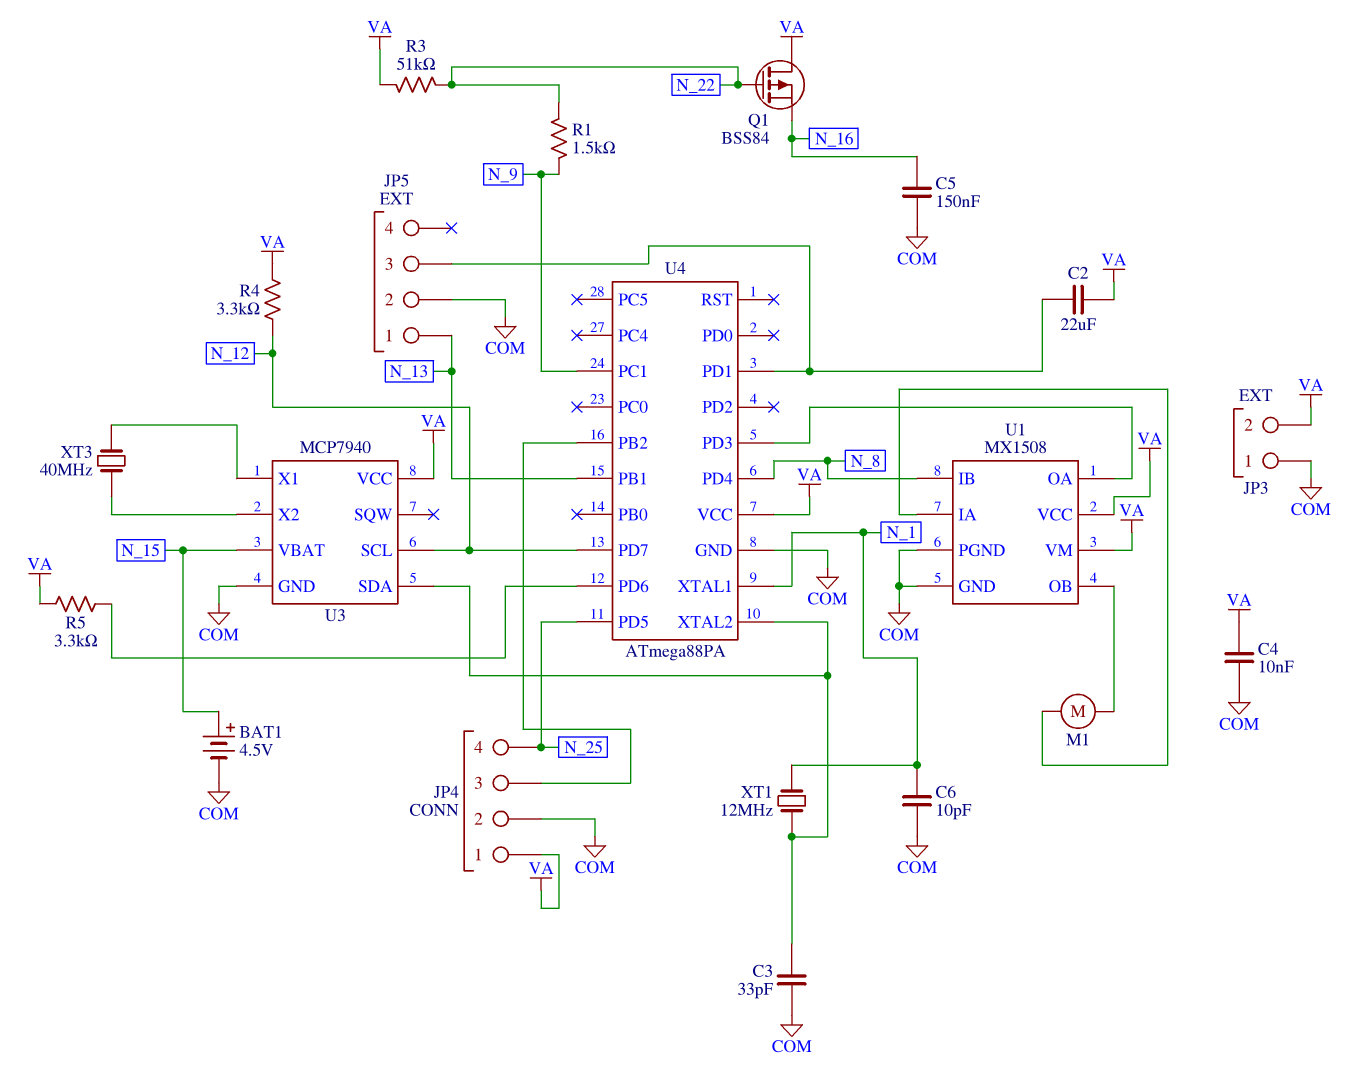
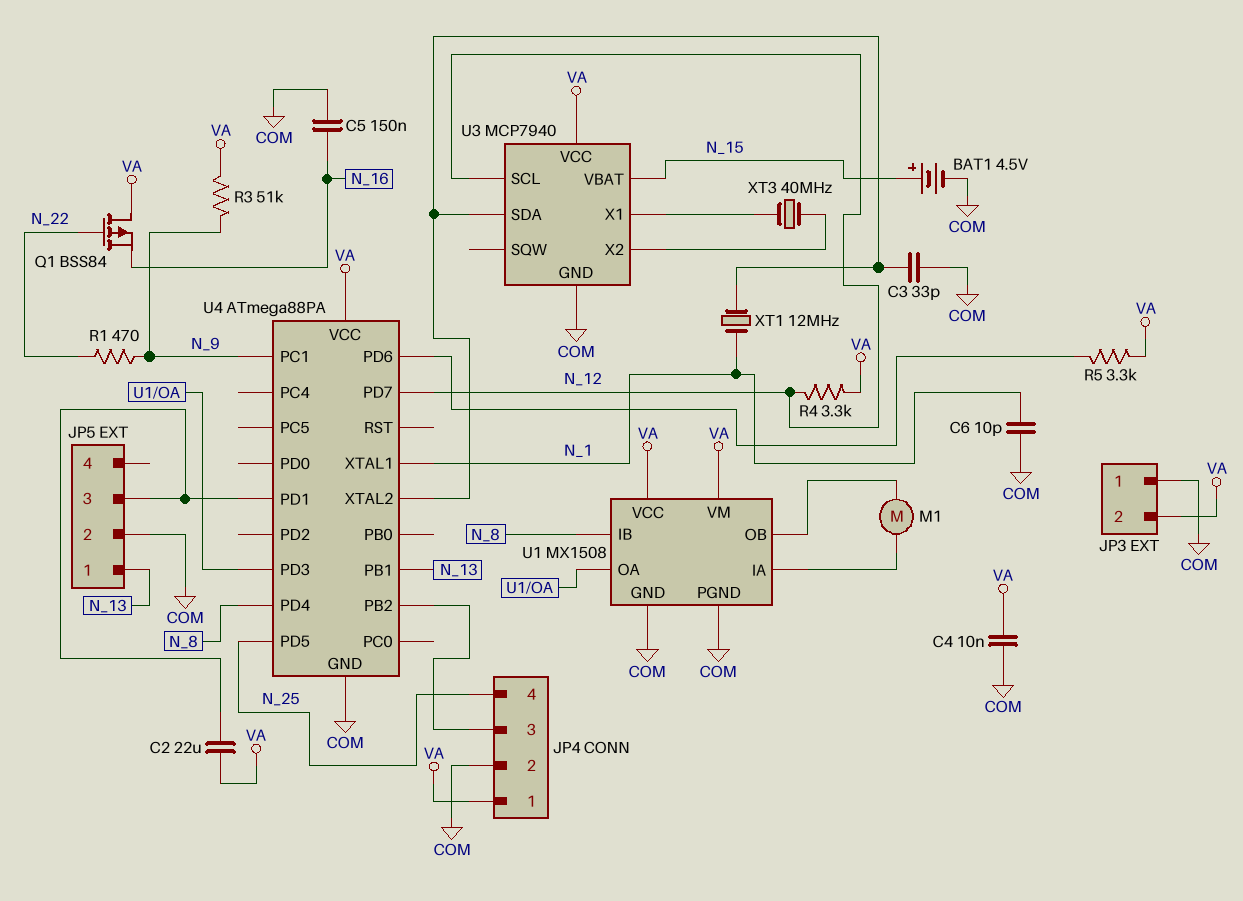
R1: 1.5k (N_9, N_22) -> 470 (N_9, N_22)
R3: 51k (N_22, VA) -> 51k (N_9, VA)

